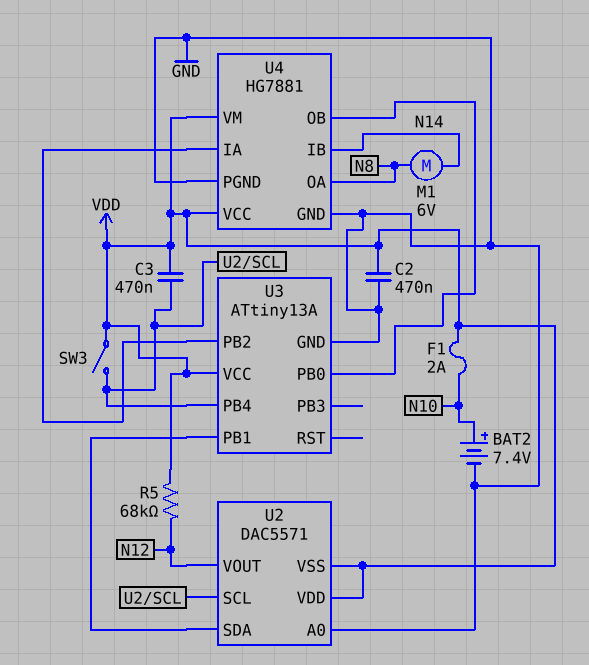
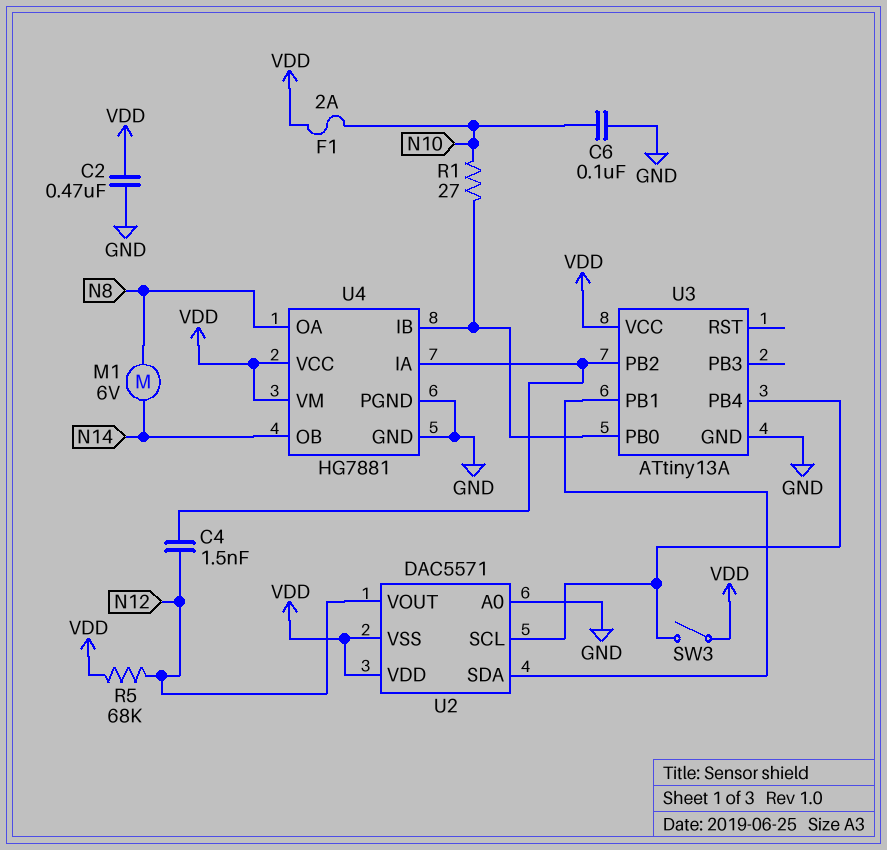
BAT2: 7.4V (plus N10, minus GND) -> none
C3: 470nF (U2/SCL, VDD) -> none
C4: none -> 1.5nF (N12, U3/PB2)
C6: none -> 100nF (GND, N10)
R1: none -> 27 (N10, U3/PB0)
U4 pin IB: N14 -> U3/PB0
U4 pin OB: U3/PB0 -> N14

